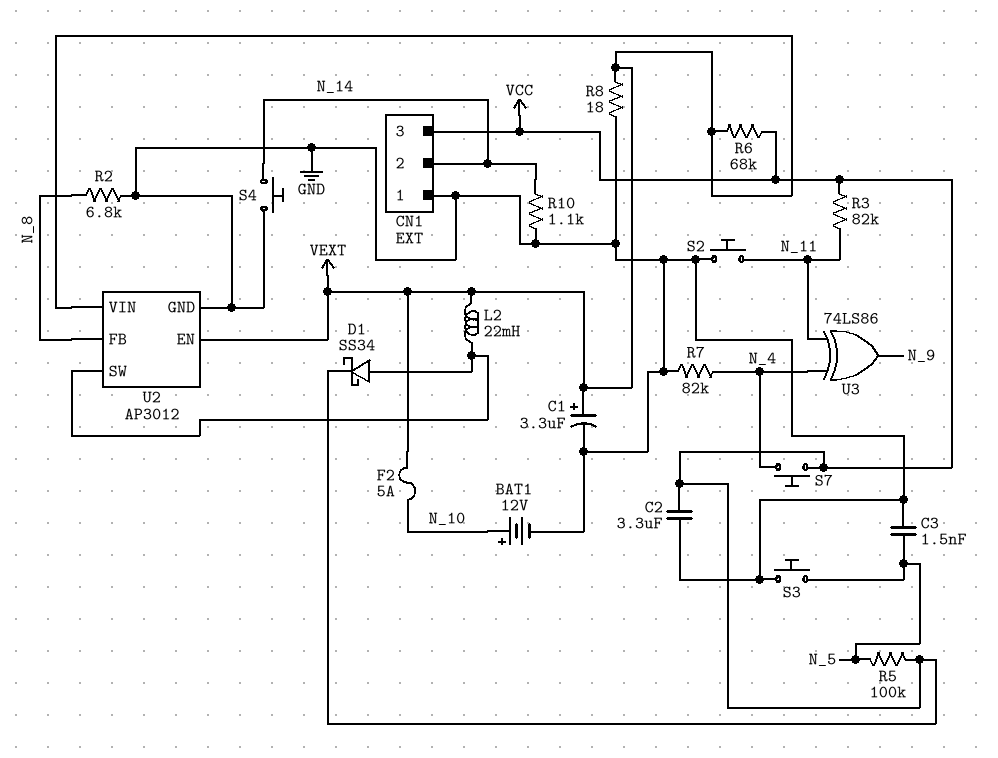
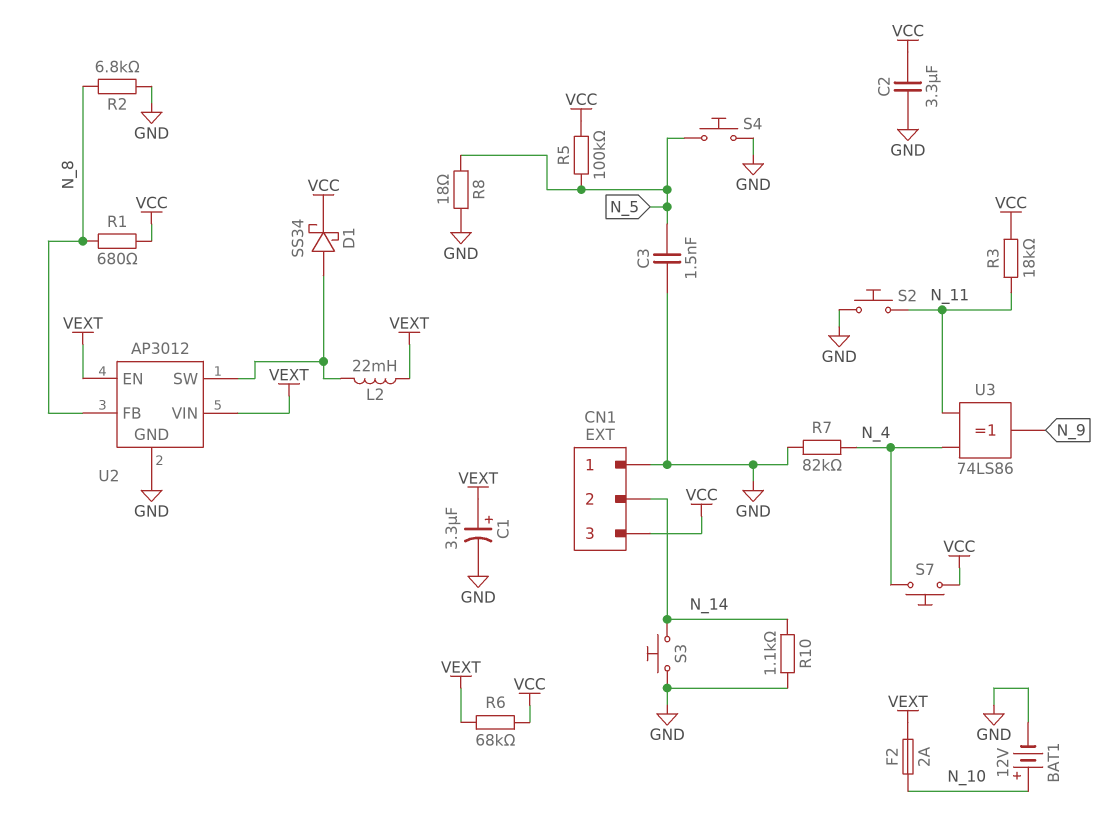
F2: 5A (N_10, VEXT) -> 2A (N_10, VEXT)
R1: none -> 680 (N_8, VCC)
R3: 82k (N_11, VCC) -> 18k (N_11, VCC)
R8: 18 (GND, VEXT) -> 18 (GND, N_5)
S3: button (GND, N_5) -> button (GND, N_14)
S4: button (GND, N_14) -> button (GND, N_5)

